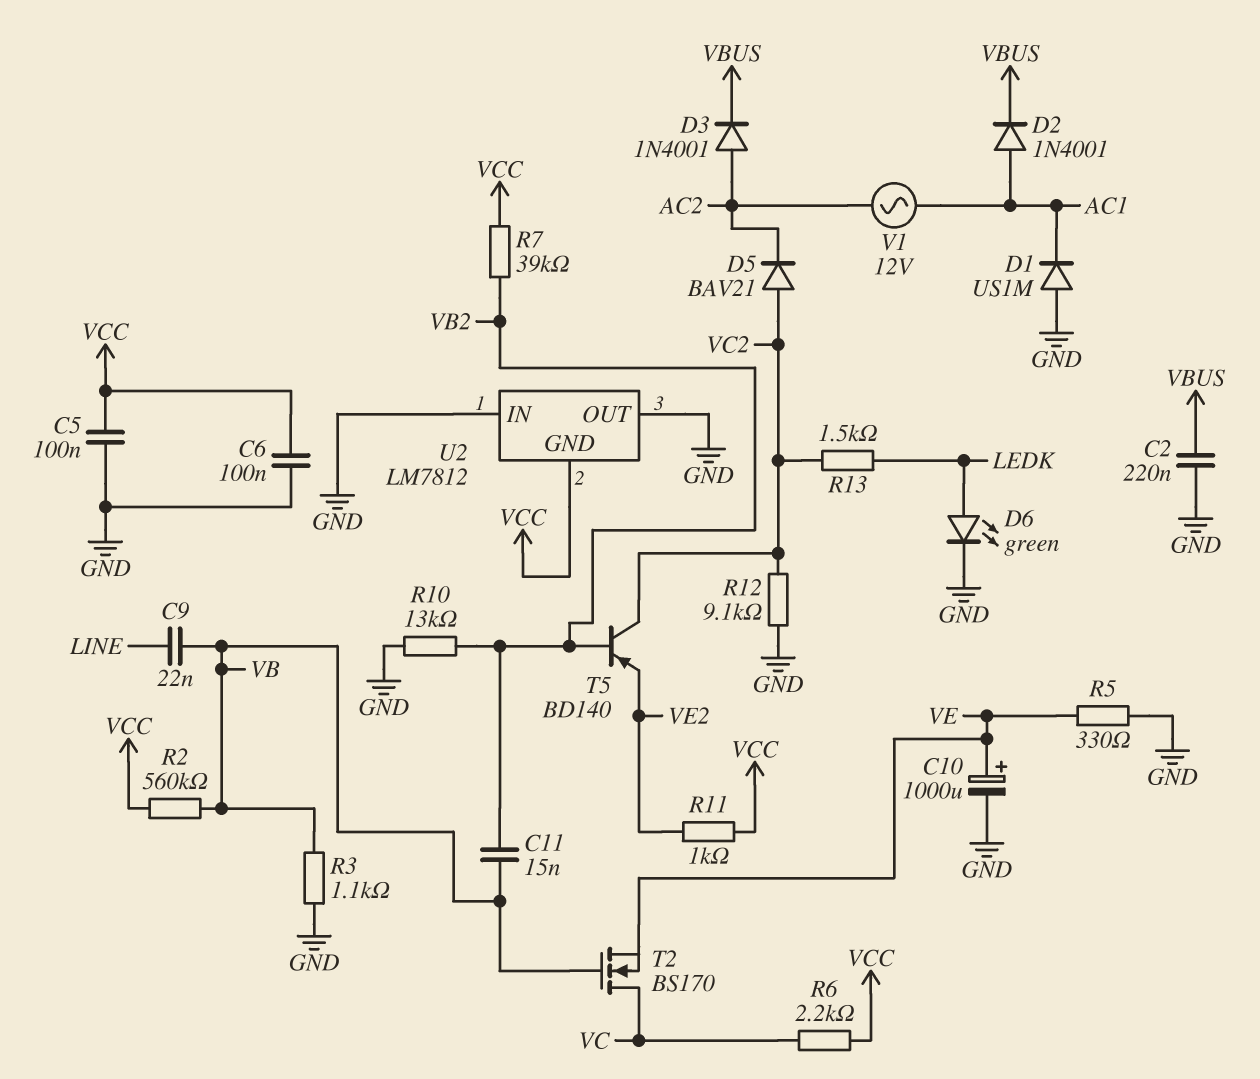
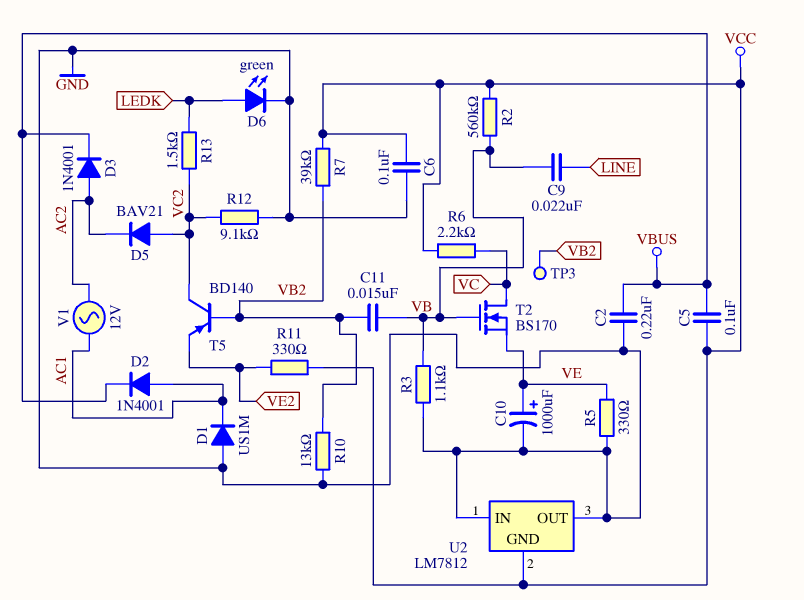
C5: 100nF (GND, VCC) -> 100nF (VBUS, VCC)
R11: 1k (VCC, VE2) -> 330 (VCC, VE2)
TP3: none -> test point (VB2)

